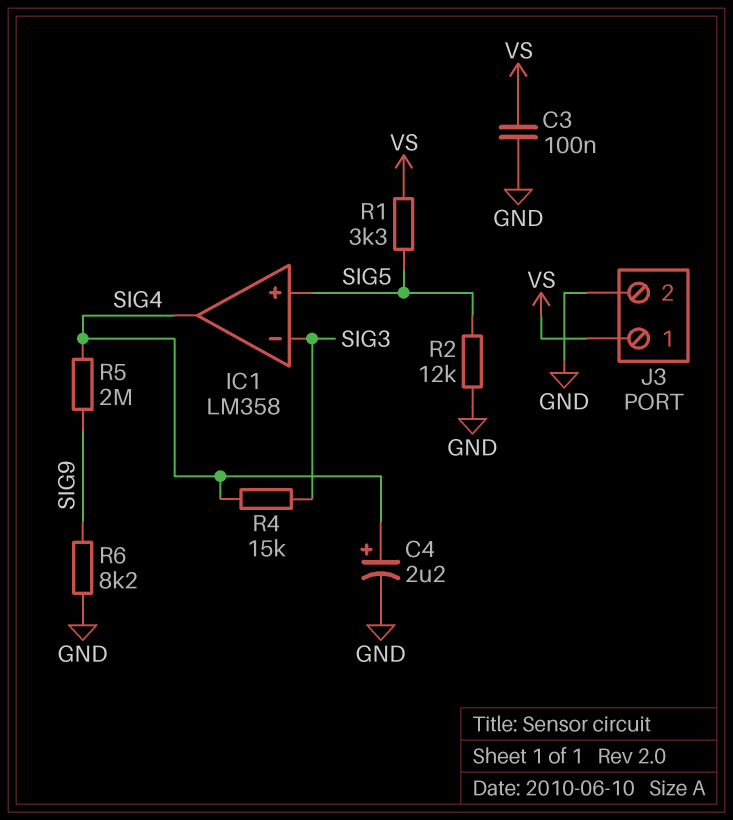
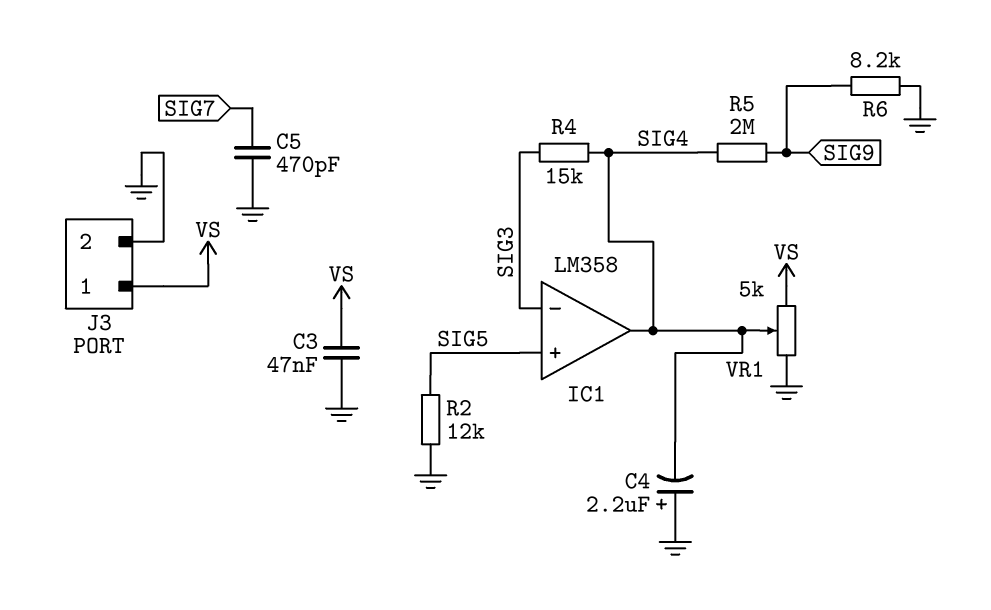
C3: 100nF (GND, VS) -> 47nF (GND, VS)
C4: 2.2uF (plus SIG4, minus GND) -> 2.2uF (plus GND, minus SIG4)
C5: none -> 470pF (GND, SIG7)
R1: 3.3k (SIG5, VS) -> none
VR1: none -> 5k (GND, VS, wiper SIG4)

